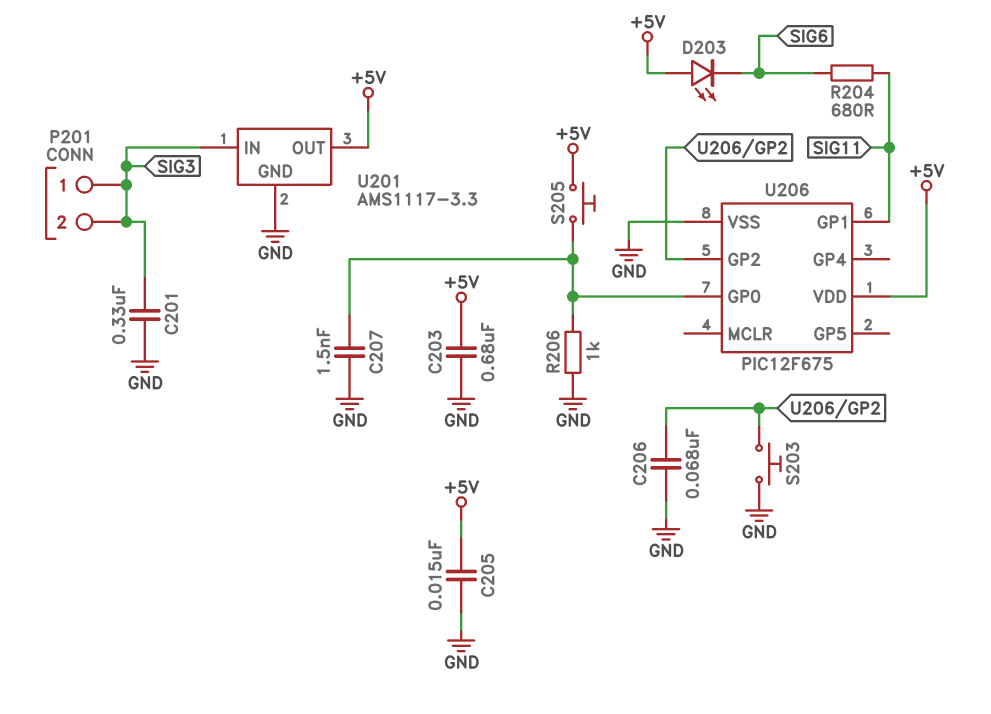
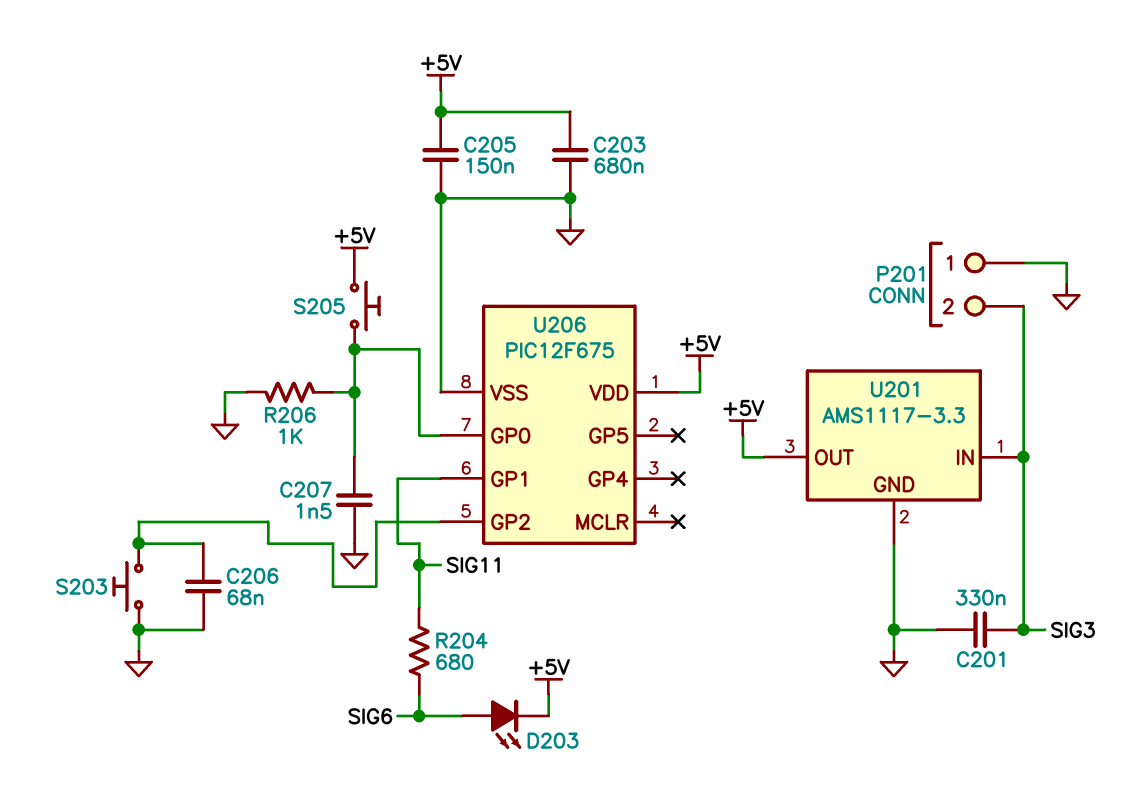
C205: 15nF (+5V, GND) -> 150nF (+5V, GND)
D203: LED (A +5V, K SIG6) -> LED (A SIG6, K +5V)
P201 pin 1: SIG3 -> GND

